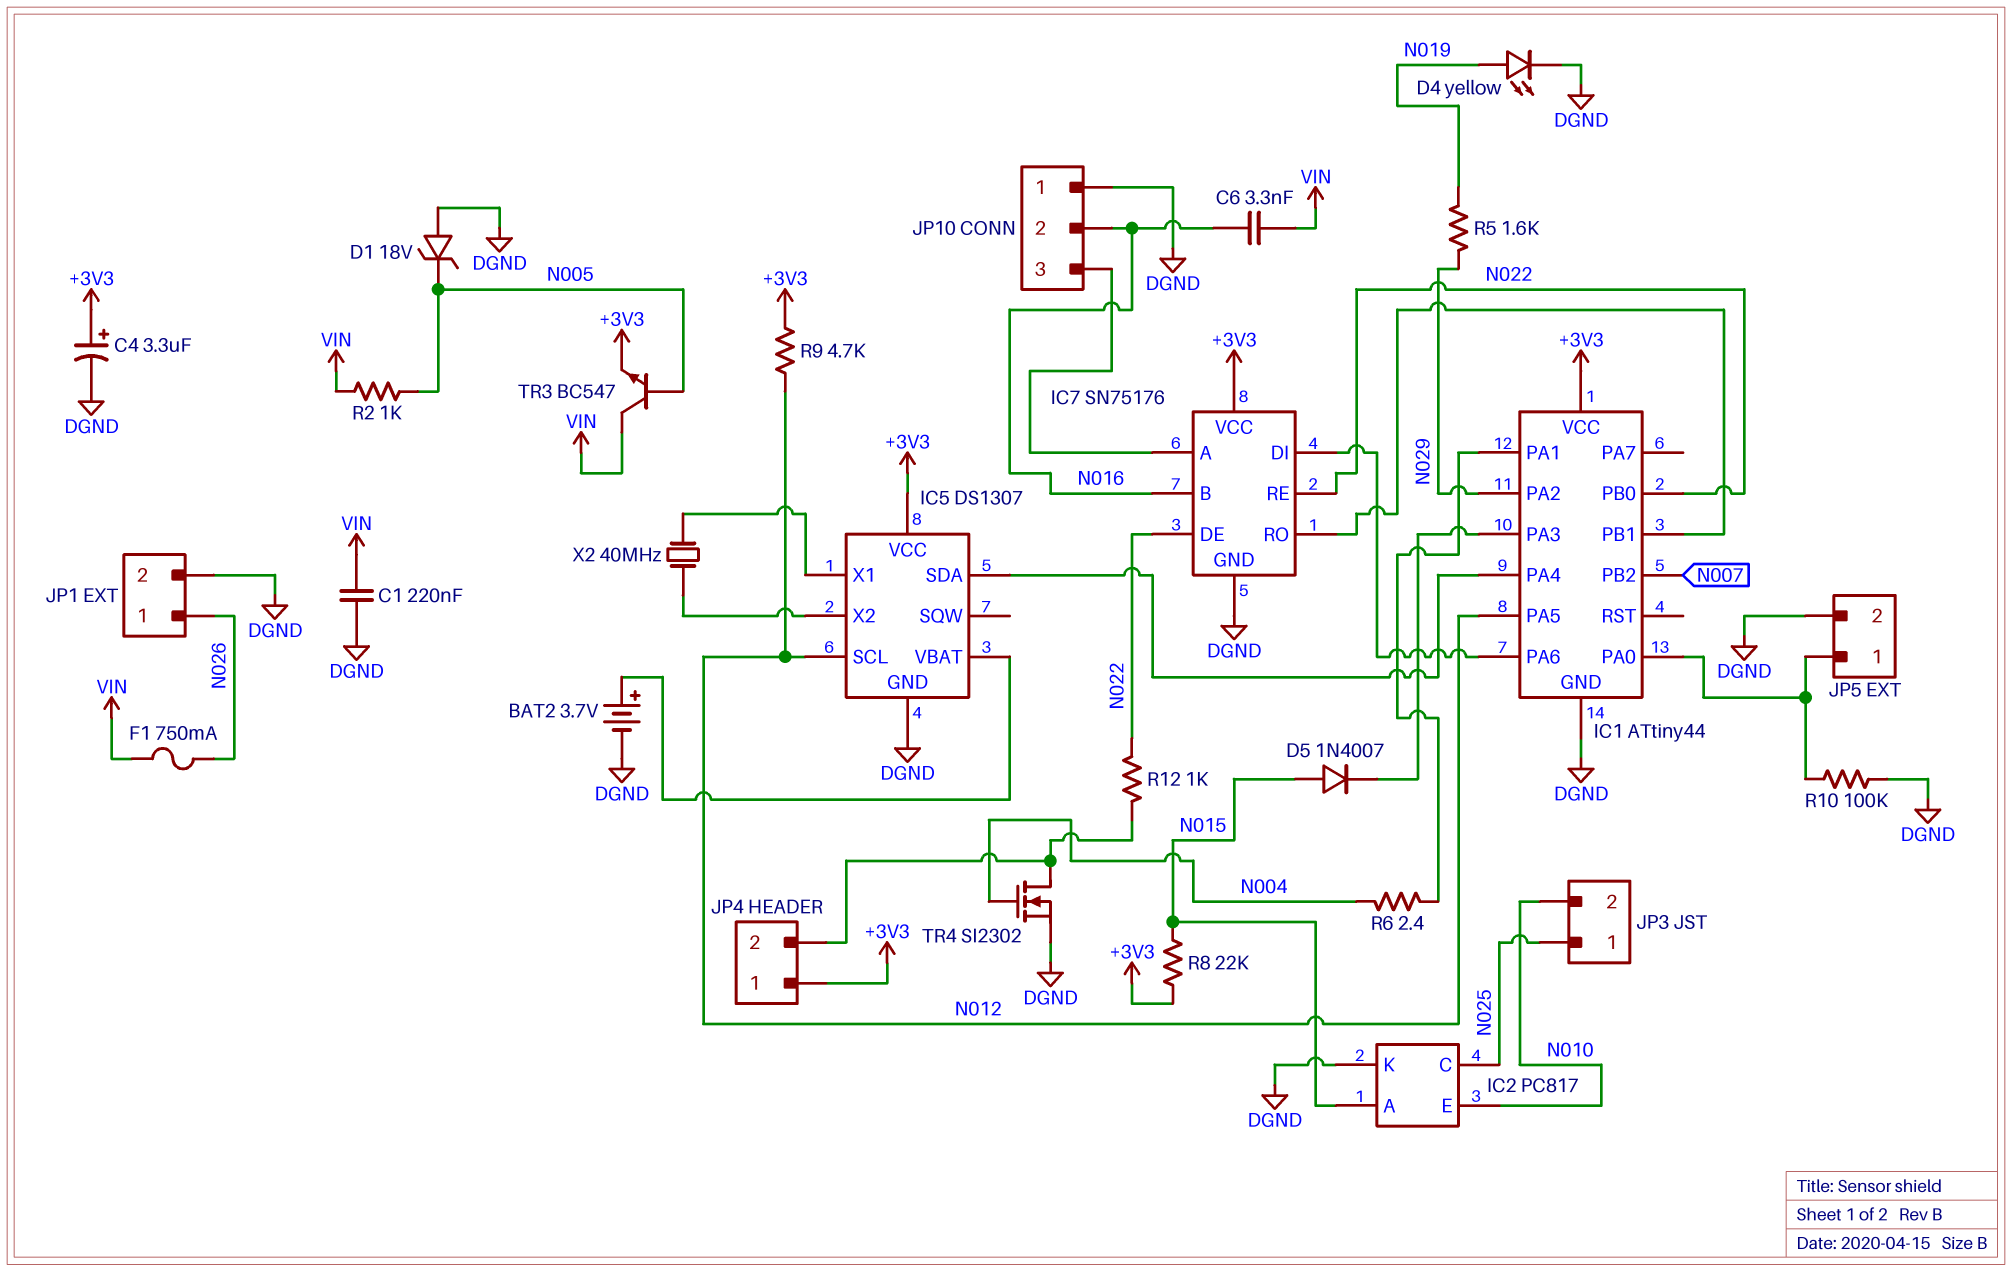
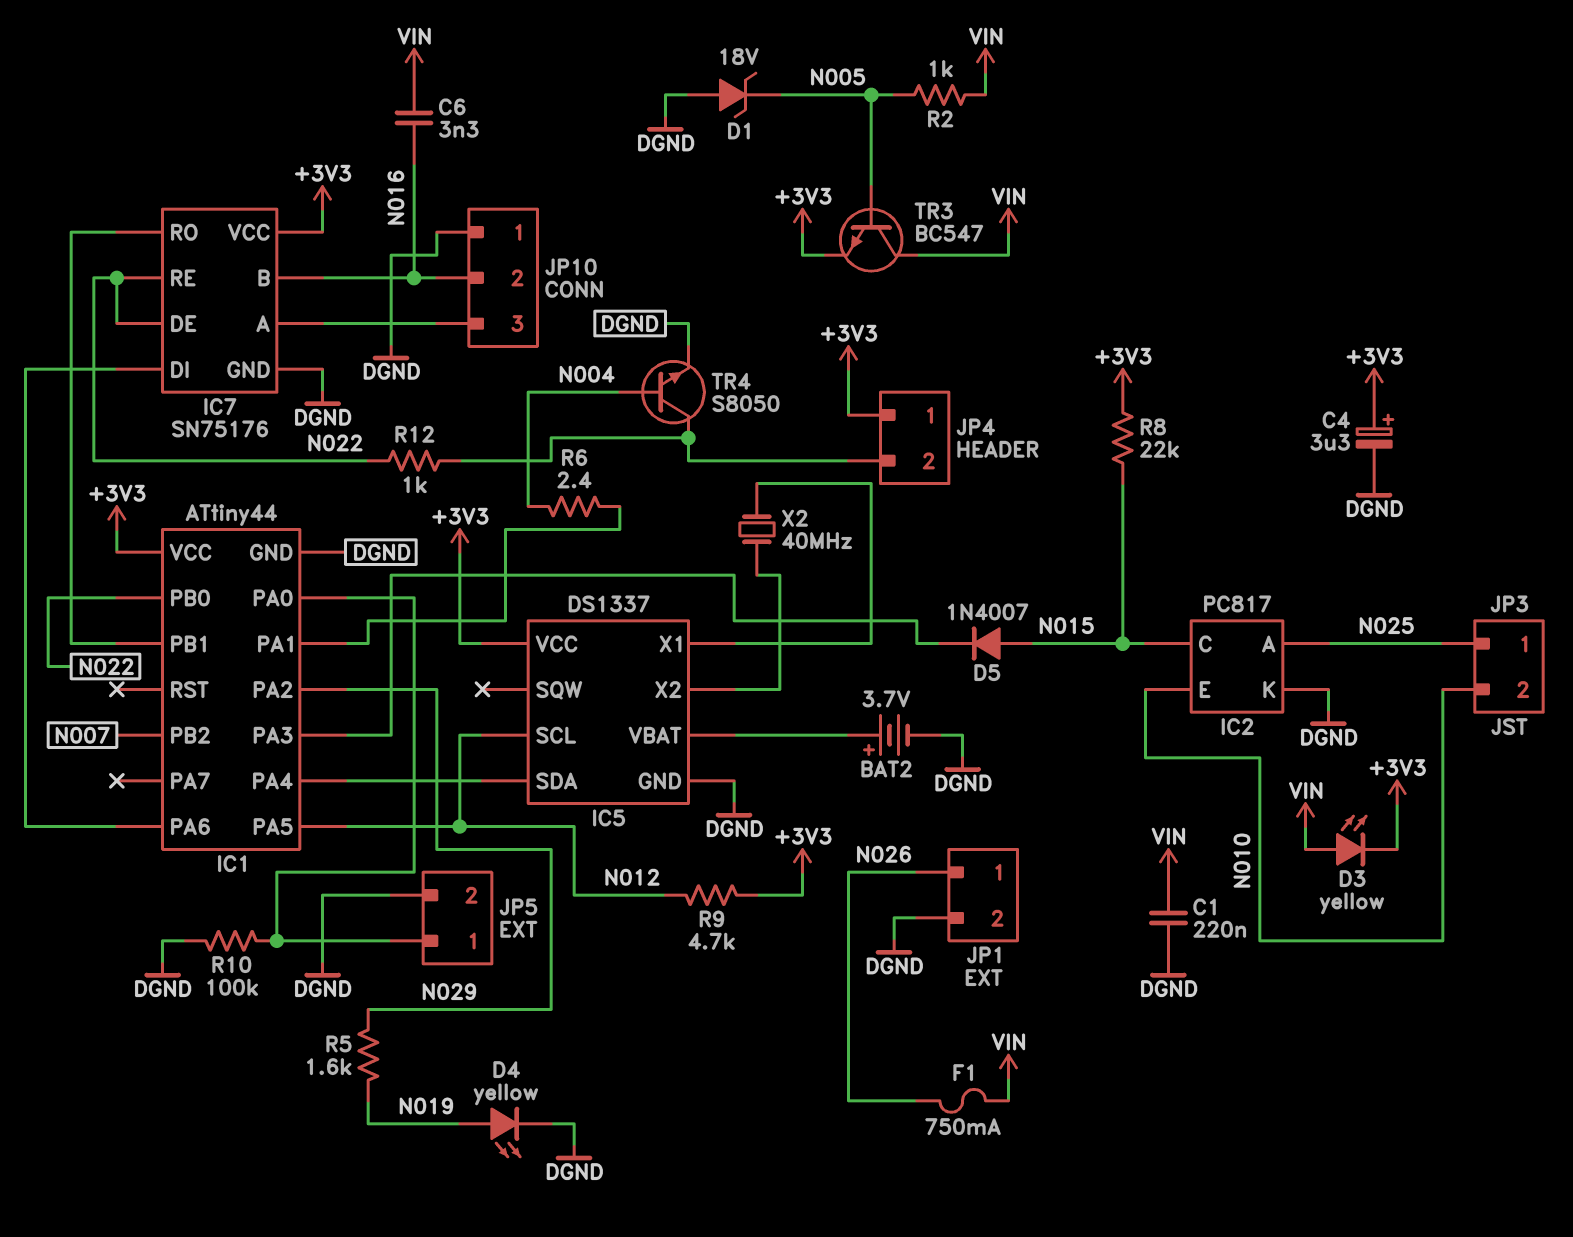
D3: none -> LED yellow (A VIN, K +3V3)
IC2 pin A: N015 -> N025
IC2 pin C: N025 -> N015
IC5: DS1307 -> DS1337
TR4: NMOS SI2302 (G N004, D JP4/2, S DGND) -> NPN S8050 (B N004, C JP4/2, E DGND)

